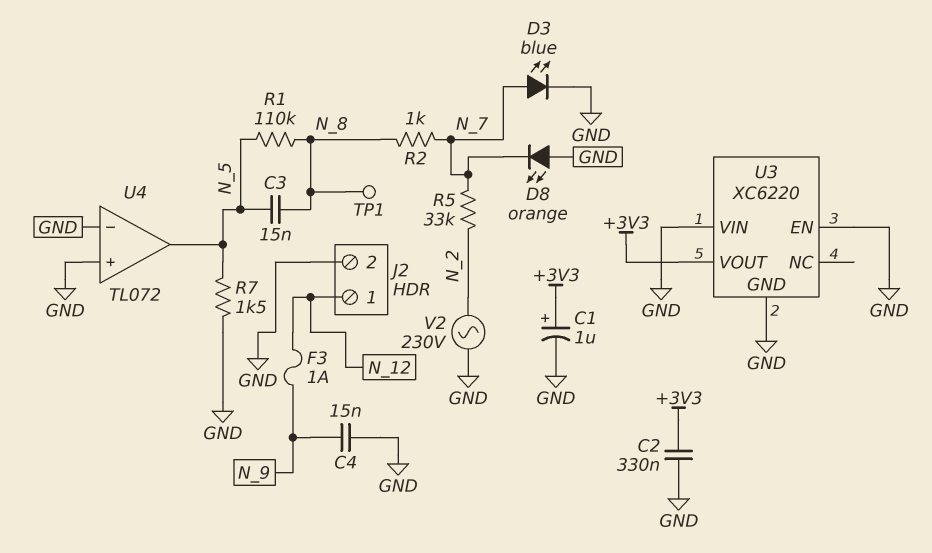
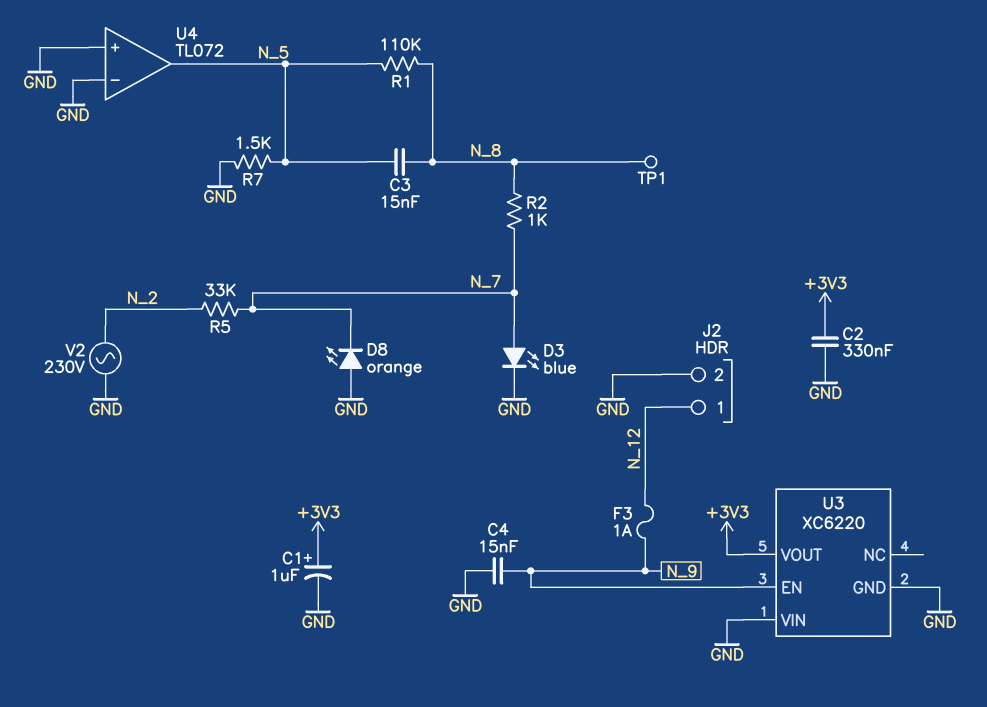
U3 pin EN: GND -> N_9

